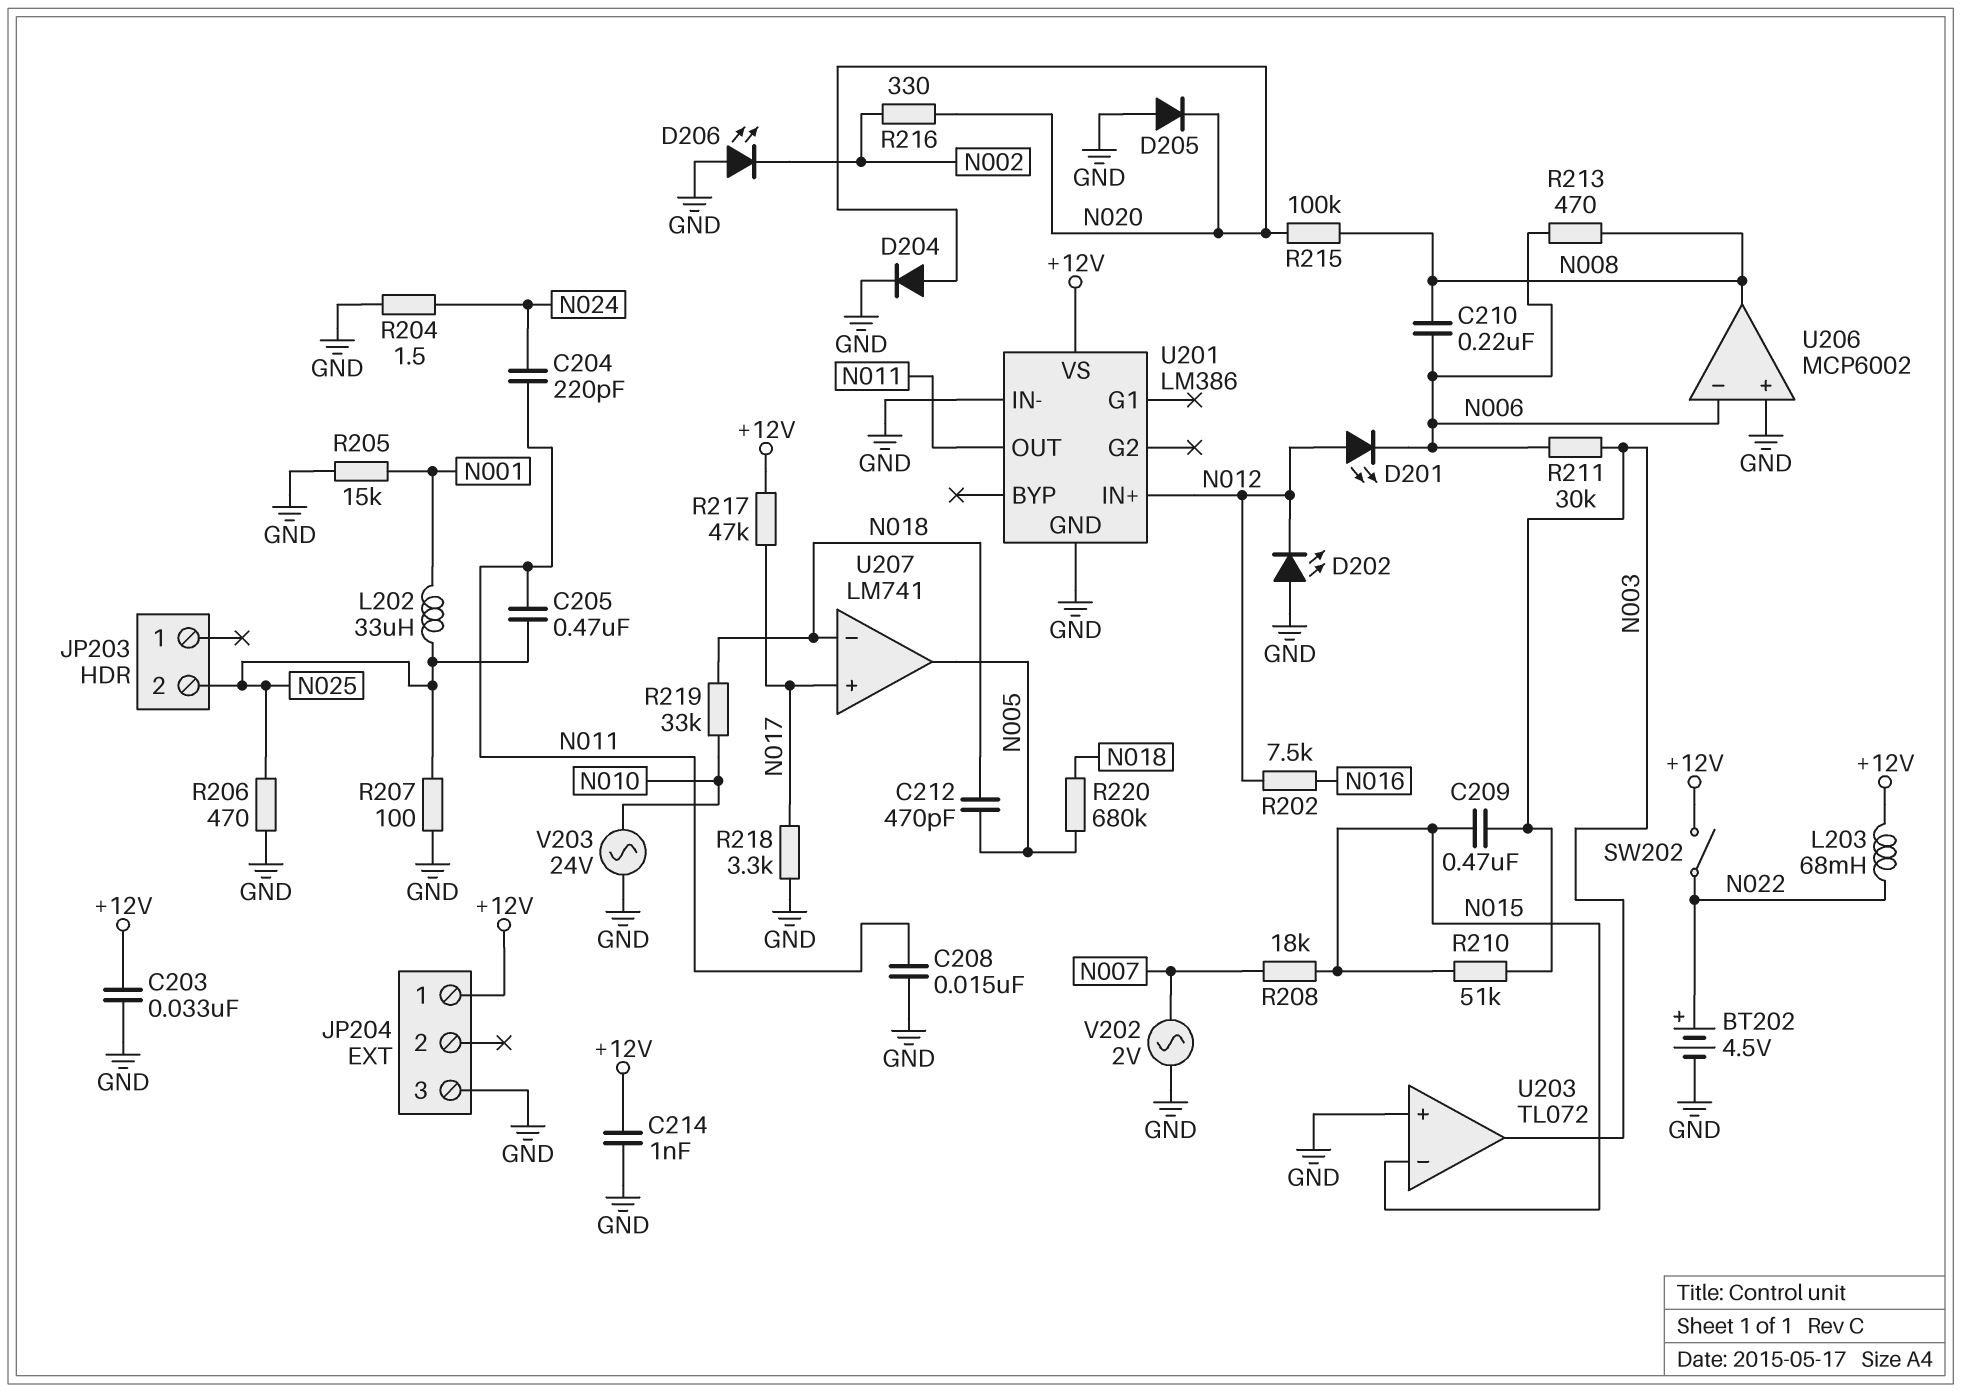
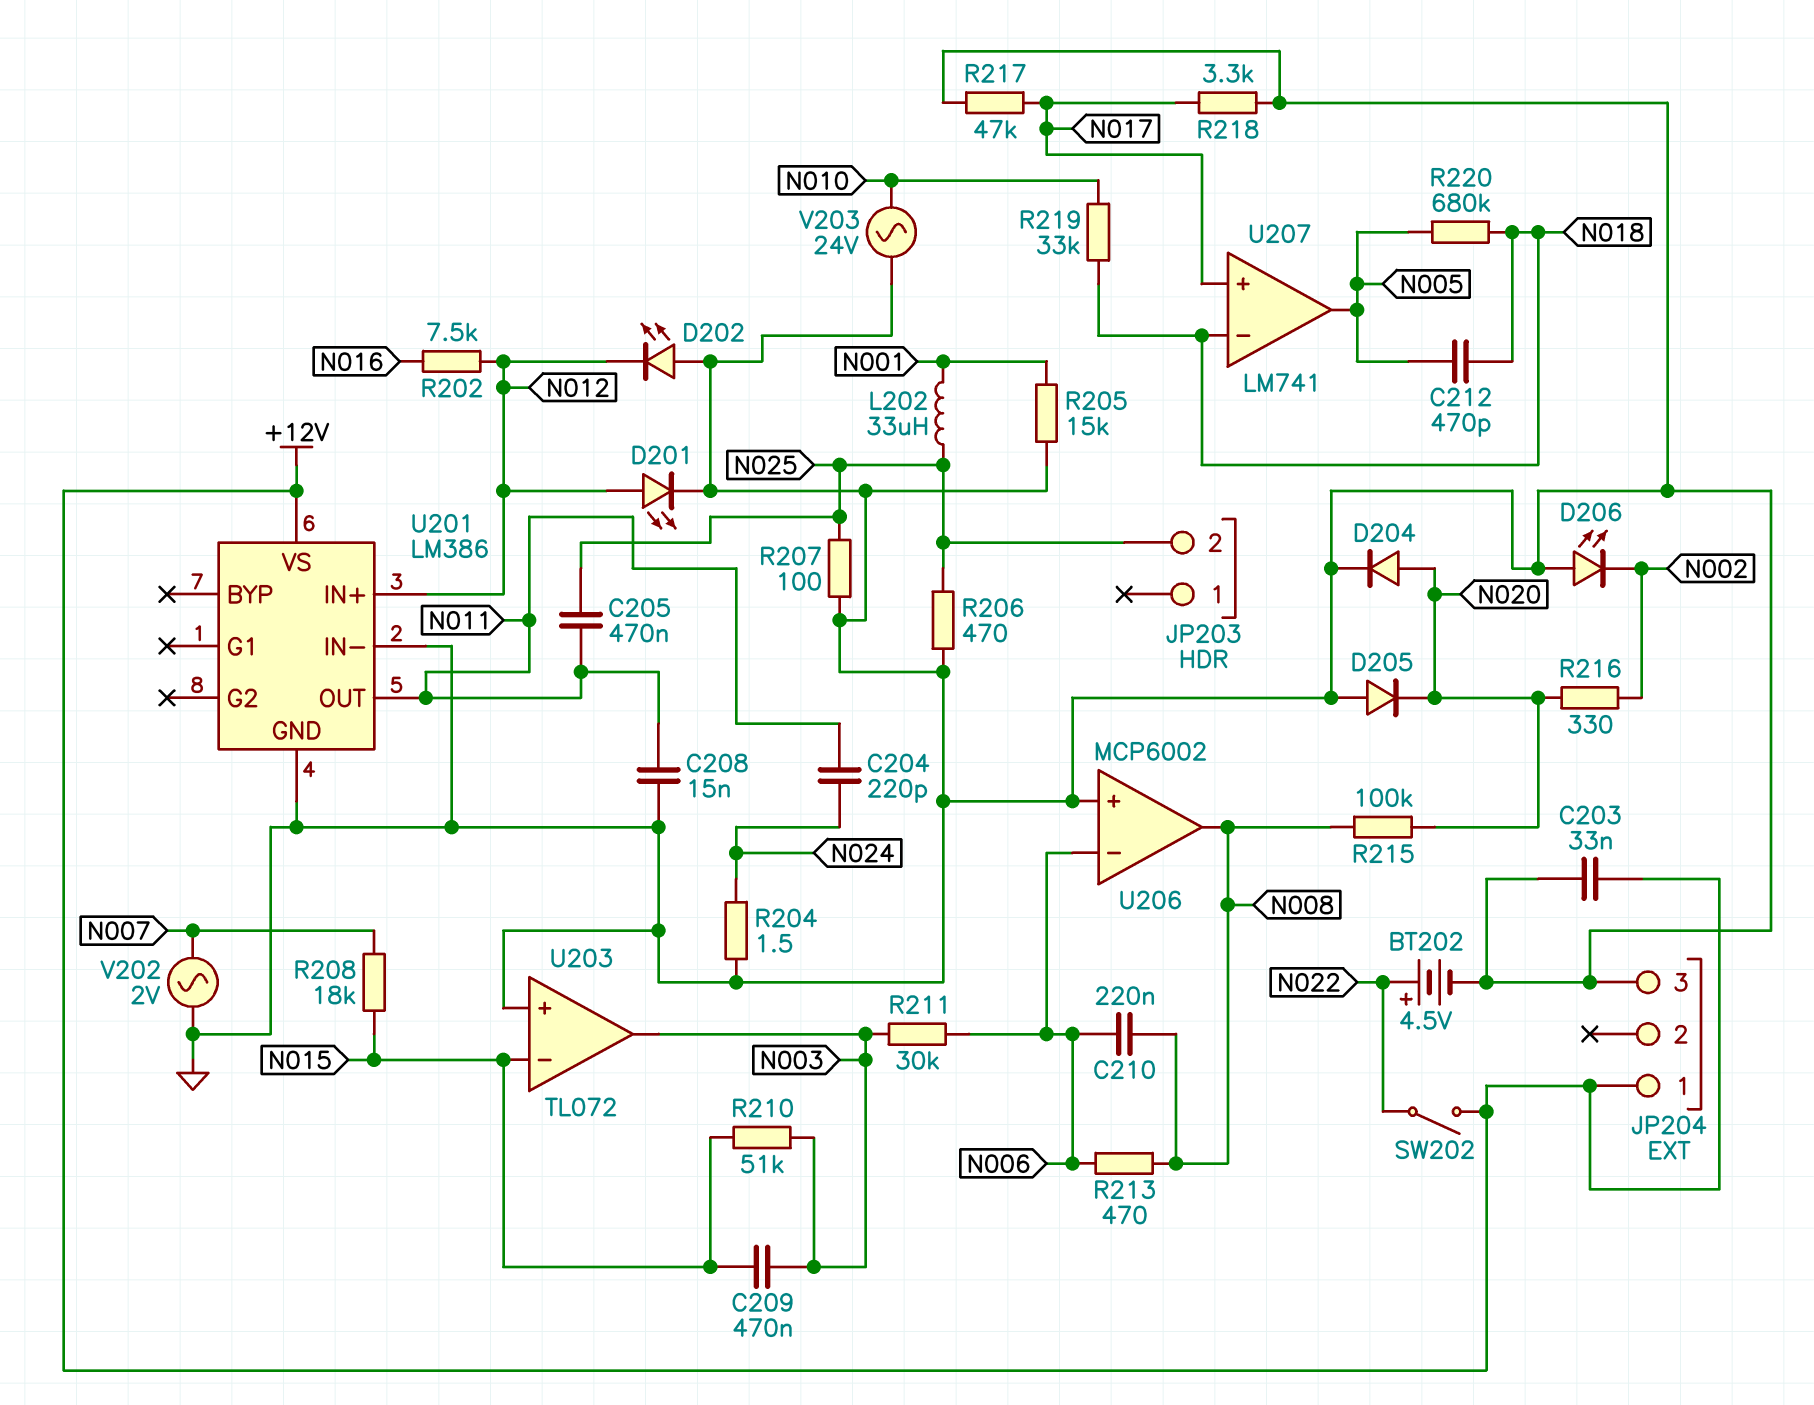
C214: 1nF (+12V, GND) -> none
D201: LED (A N012, K N006) -> LED (A N012, K GND)
L203: 68mH (+12V, N022) -> none
R217: 47k (+12V, N017) -> 47k (GND, N017)

